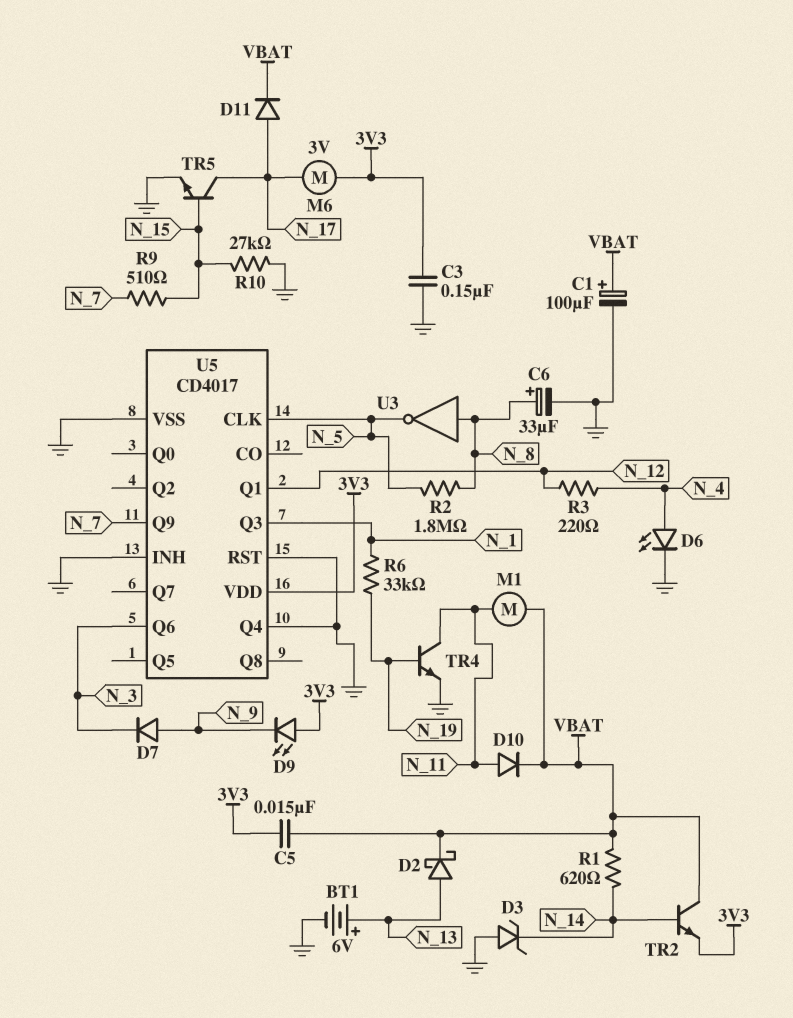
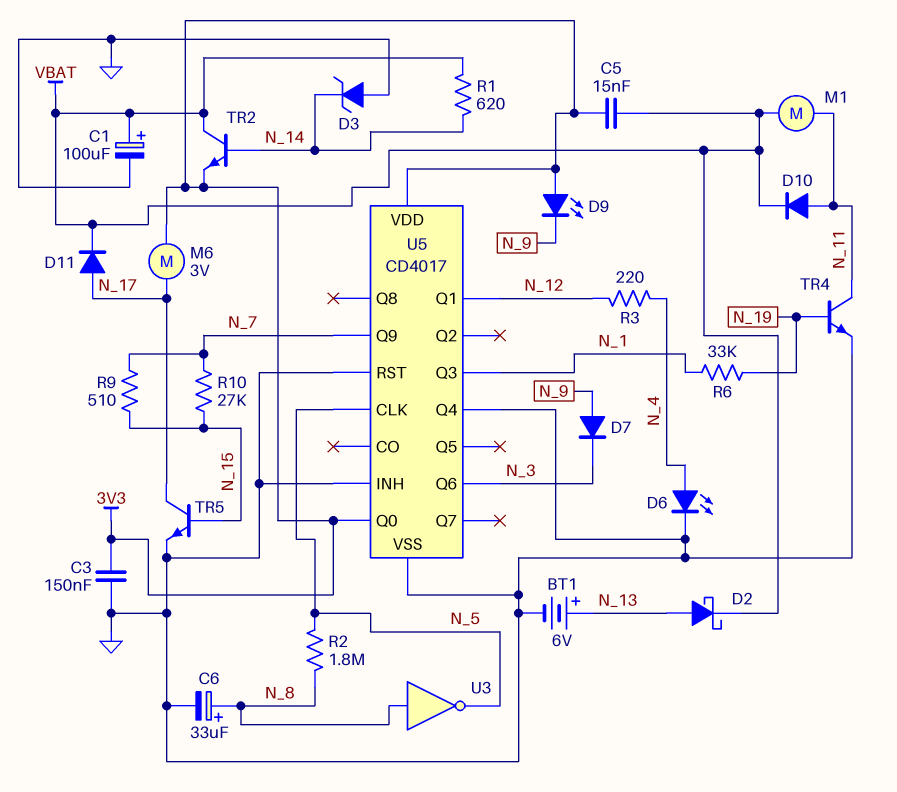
R10: 27k (GND, N_15) -> 27k (N_7, N_15)
U5 pin Q0: none -> 3V3

